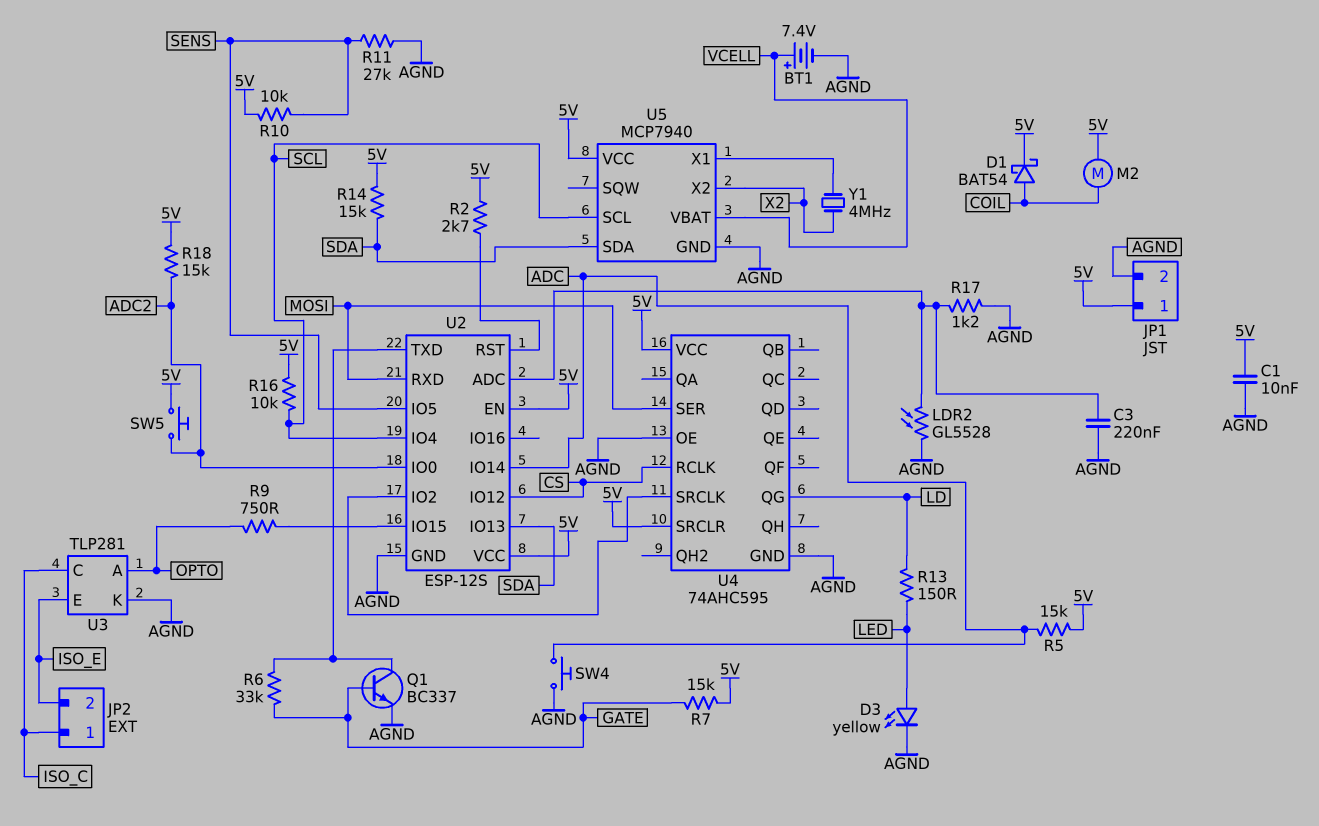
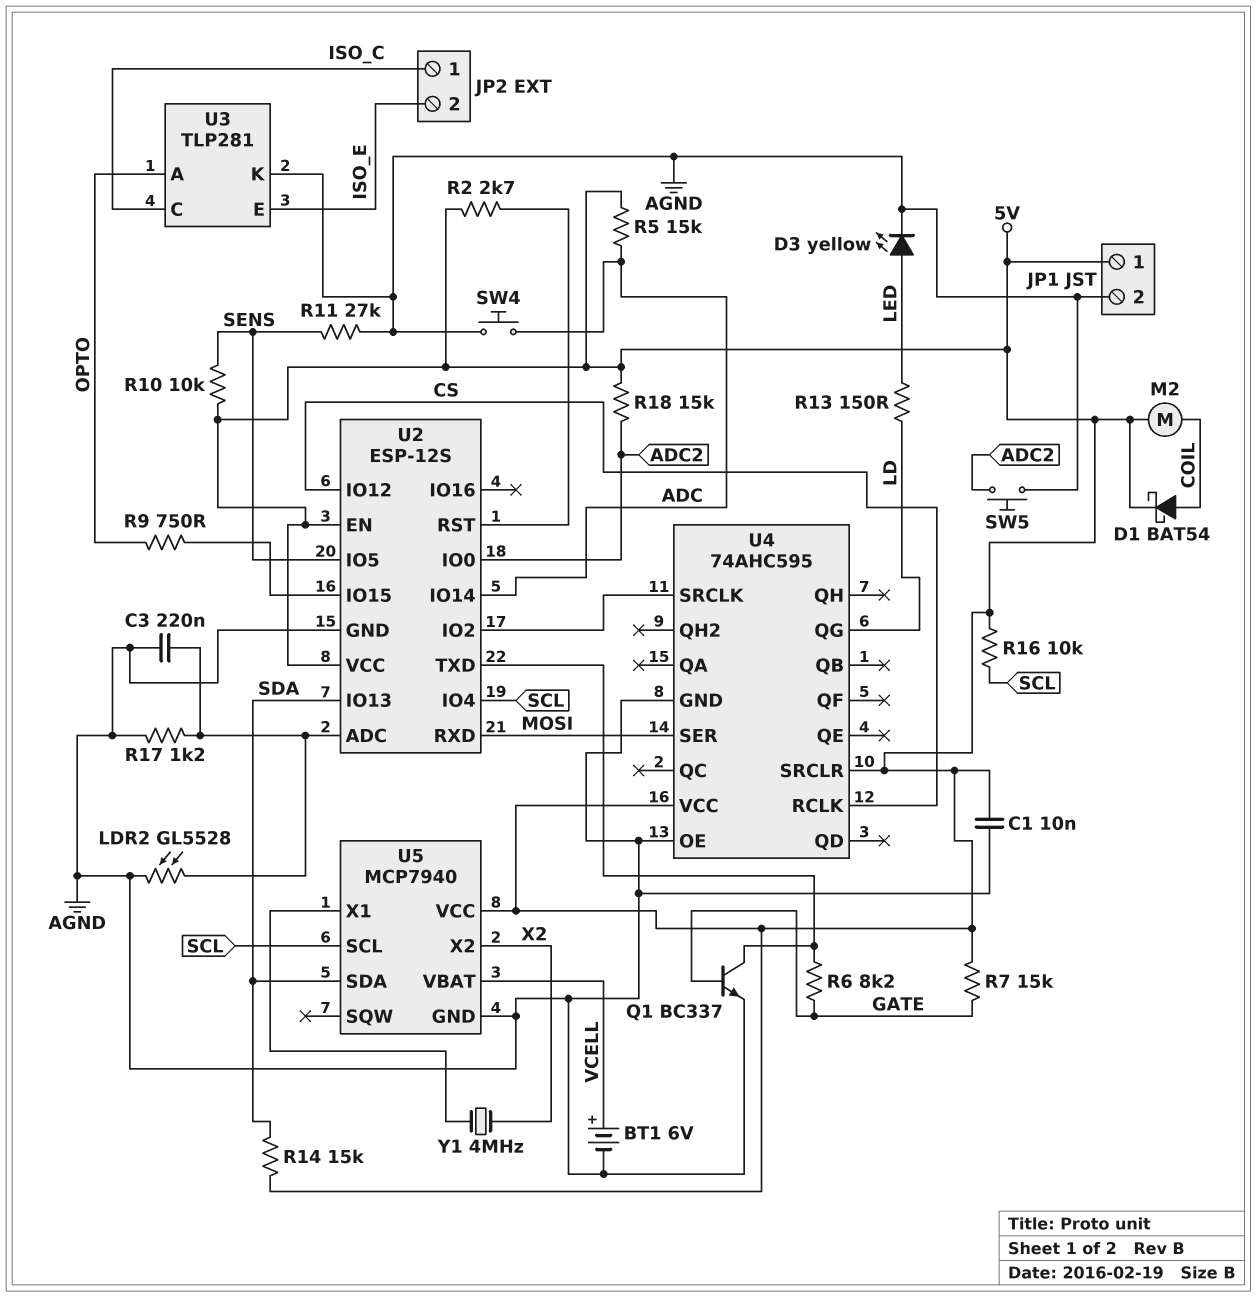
BT1: 7.4V (plus VCELL, minus AGND) -> 6V (plus VCELL, minus AGND)
R6: 33k (GATE, U2/TXD) -> 8.2k (GATE, U2/TXD)
SW5: button (5V, ADC2) -> button (ADC2, AGND)

